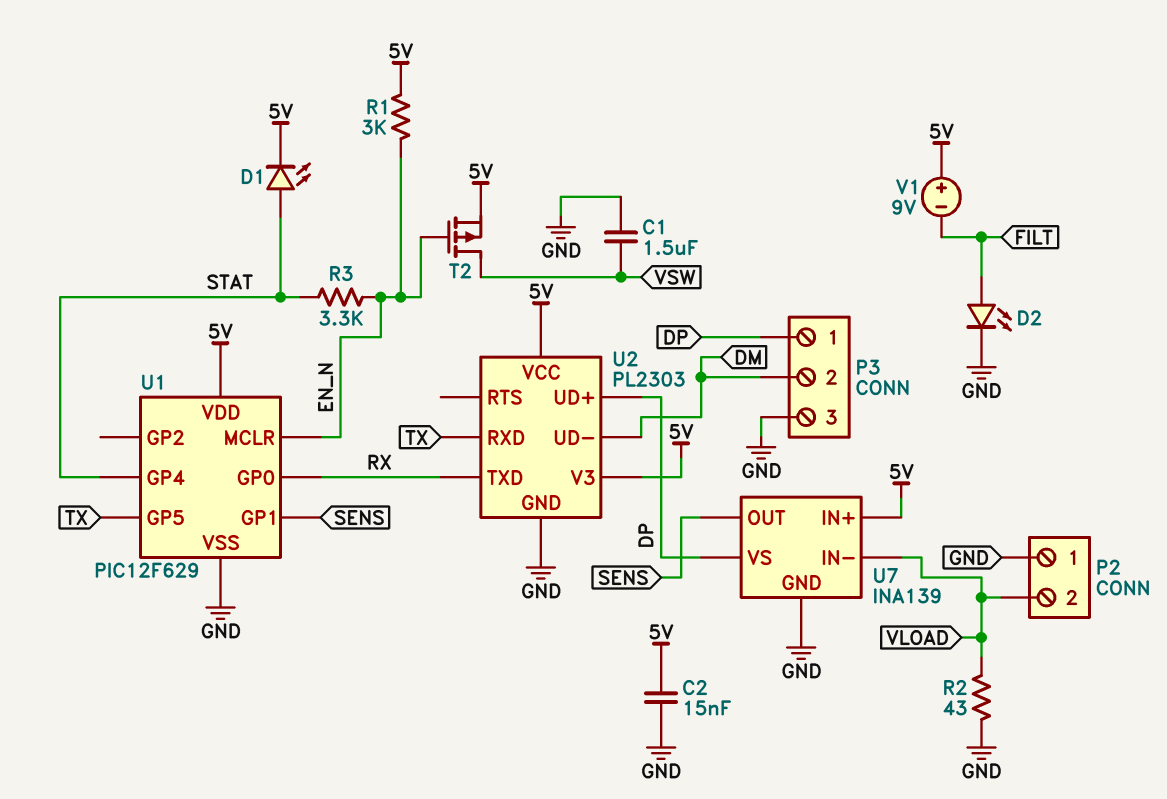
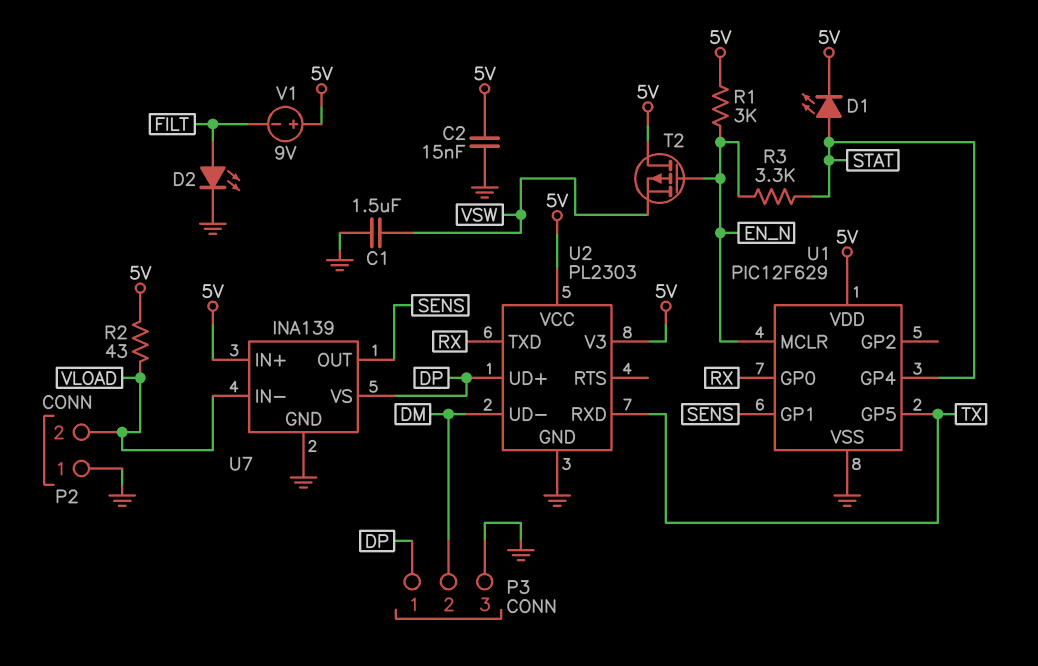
R2: 43 (GND, VLOAD) -> 43 (5V, VLOAD)
T2: PMOS (G EN_N, D VSW, S 5V) -> PMOS (G EN_N, D 5V, S VSW)

